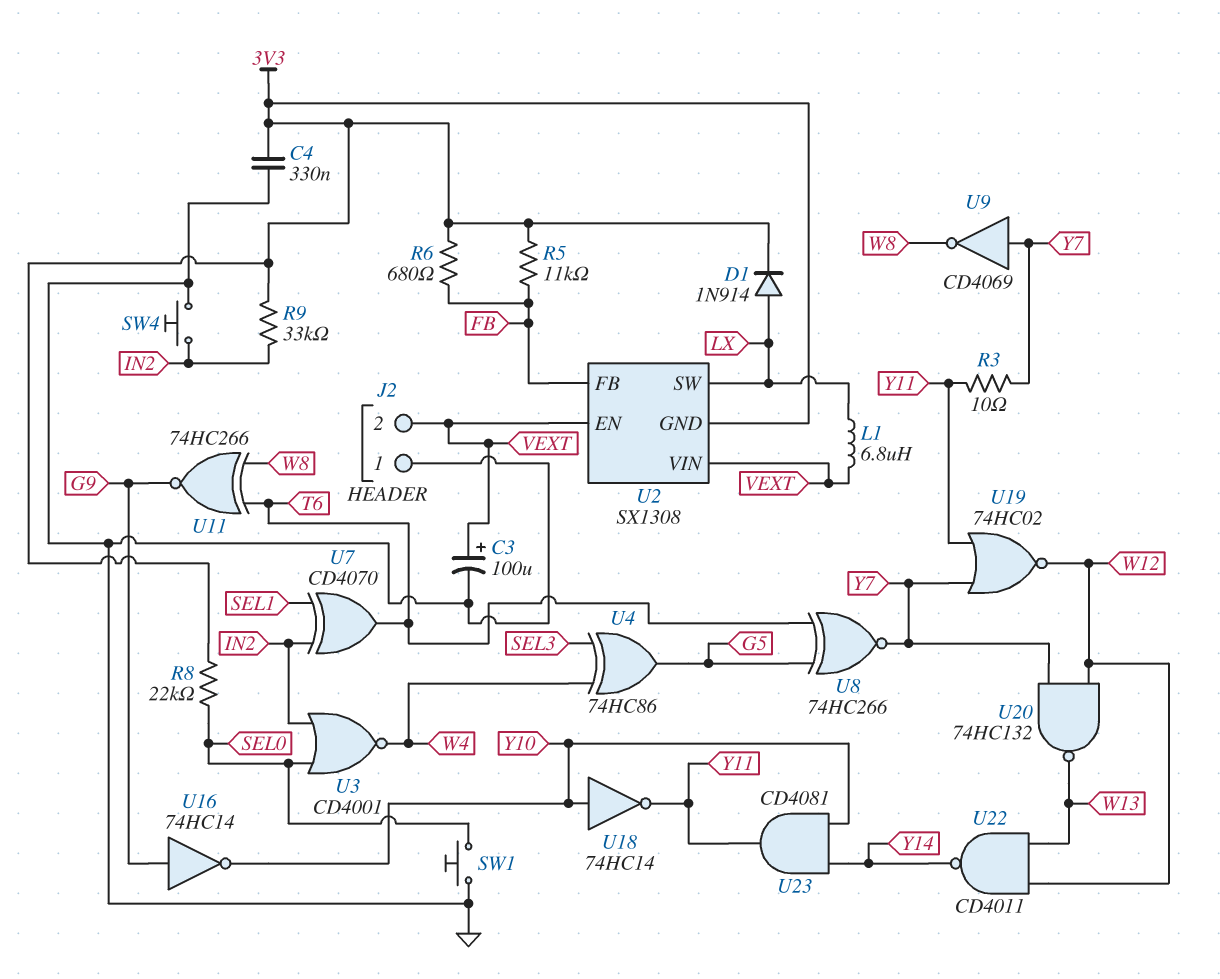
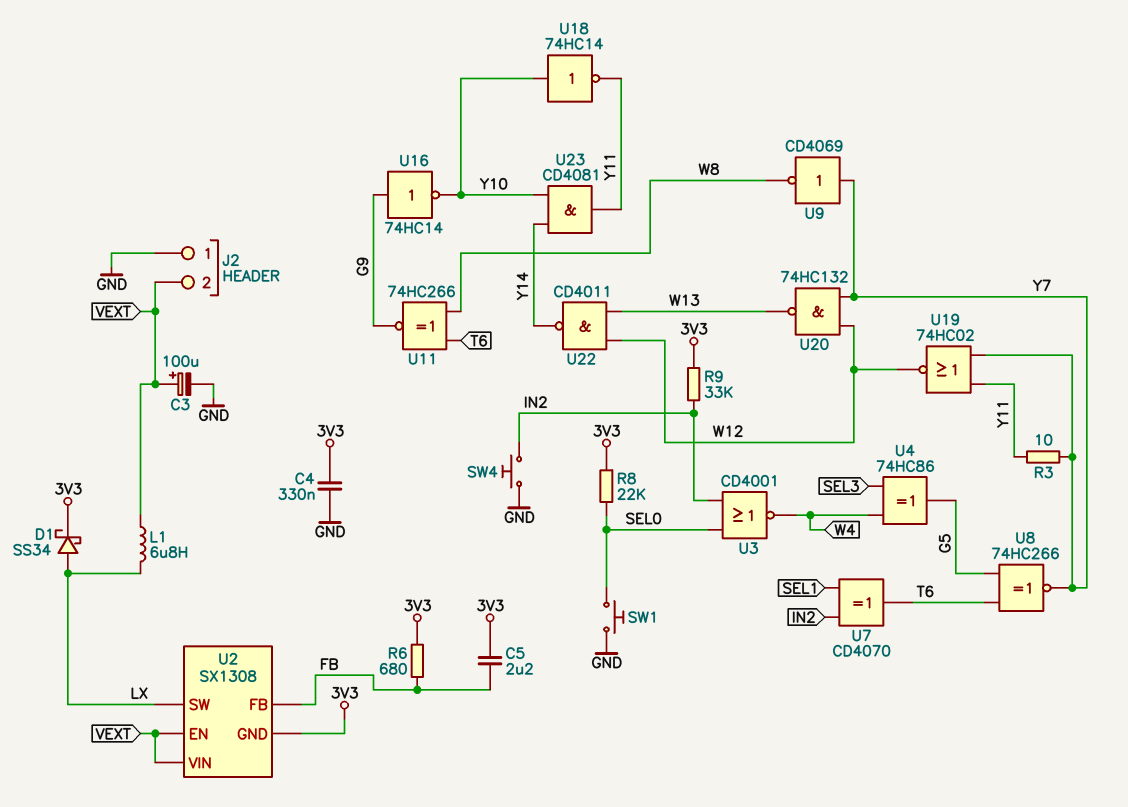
C5: none -> 2.2uF (3V3, FB)
D1: diode 1N914 (A LX, K 3V3) -> schottky SS34 (A LX, K 3V3)
R5: 11k (3V3, FB) -> none

